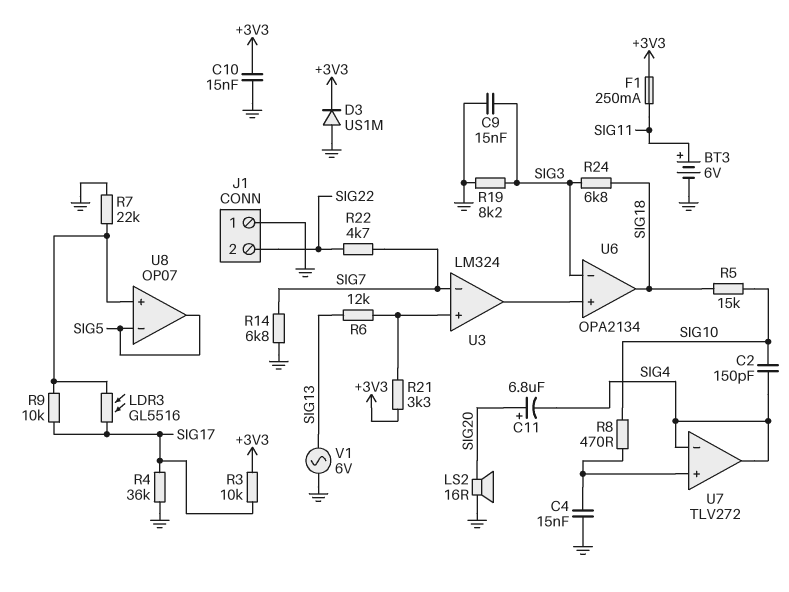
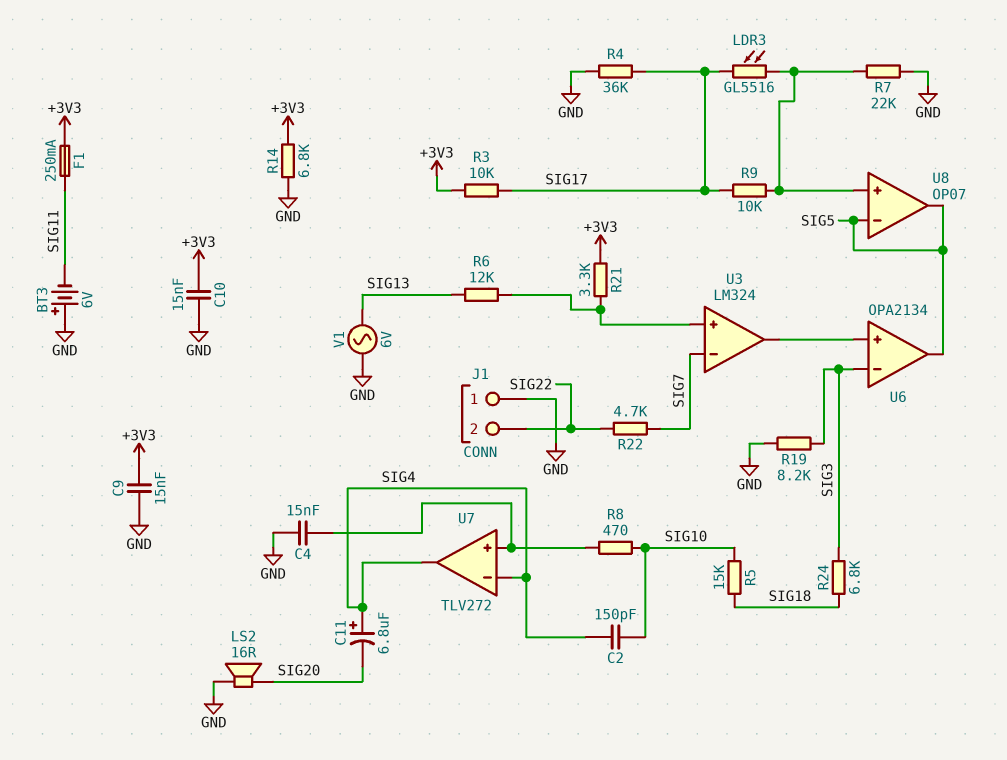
BT3: 6V (plus SIG11, minus GND) -> 6V (plus GND, minus SIG11)
C9: 15nF (GND, SIG3) -> 15nF (+3V3, GND)
C11: 6.8uF (plus SIG20, minus SIG4) -> 6.8uF (plus SIG4, minus SIG20)
D3: diode US1M (A GND, K +3V3) -> none
R14: 6.8k (GND, SIG7) -> 6.8k (+3V3, GND)
U6 pin out: SIG18 -> SIG5

